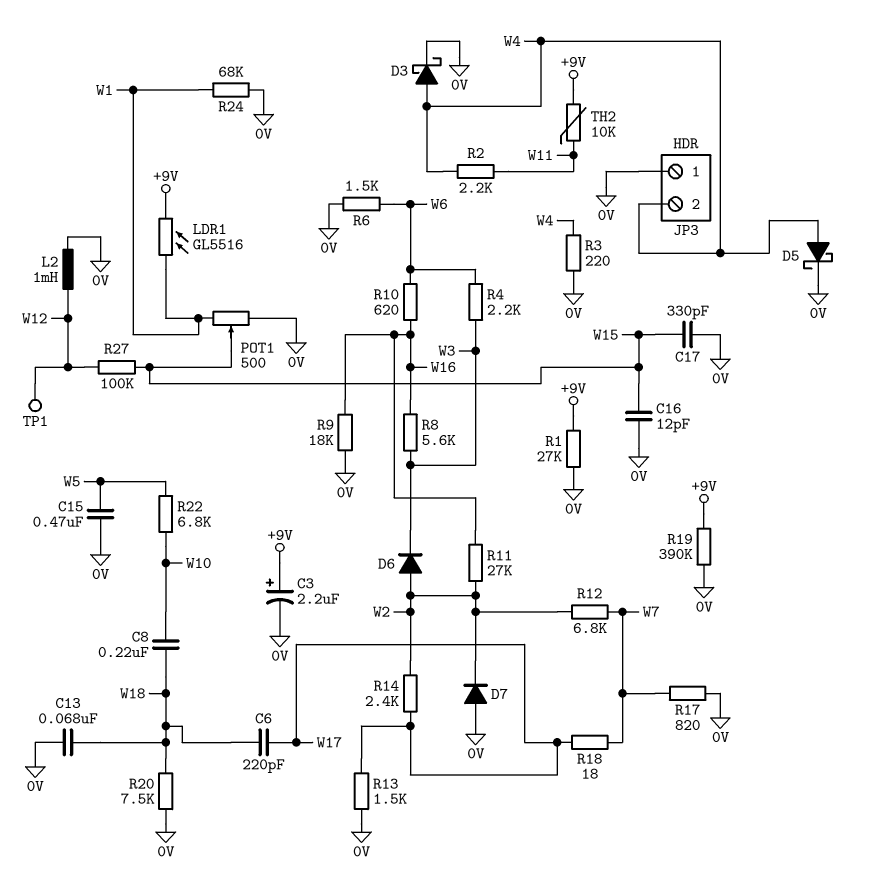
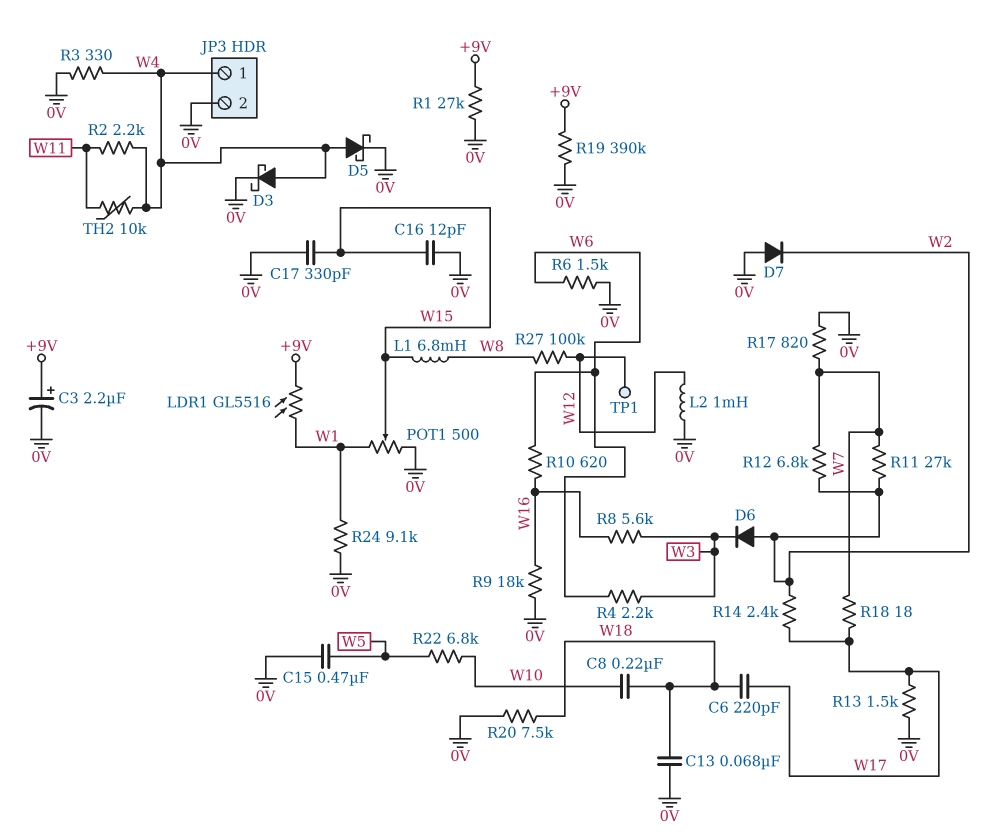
JP3 pin 1: 0V -> W4
JP3 pin 2: W4 -> 0V
L1: none -> 6.8mH (W8, W15)
R3: 220 (0V, W4) -> 330 (0V, W4)
R11: 27k (W2, W16) -> 27k (W2, W7)
R24: 68k (0V, W1) -> 9.1k (0V, W1)
R27: 100k (W12, W15) -> 100k (W8, W12)
TH2: 10k (+9V, W11) -> 10k (W4, W11)

